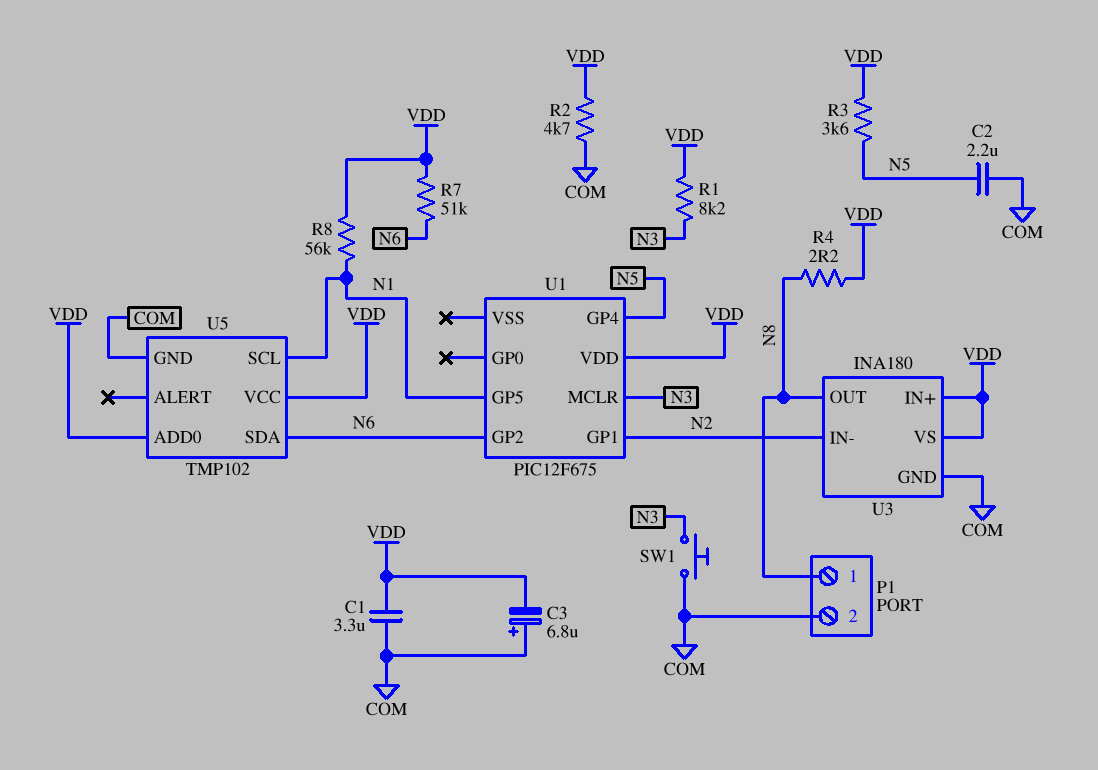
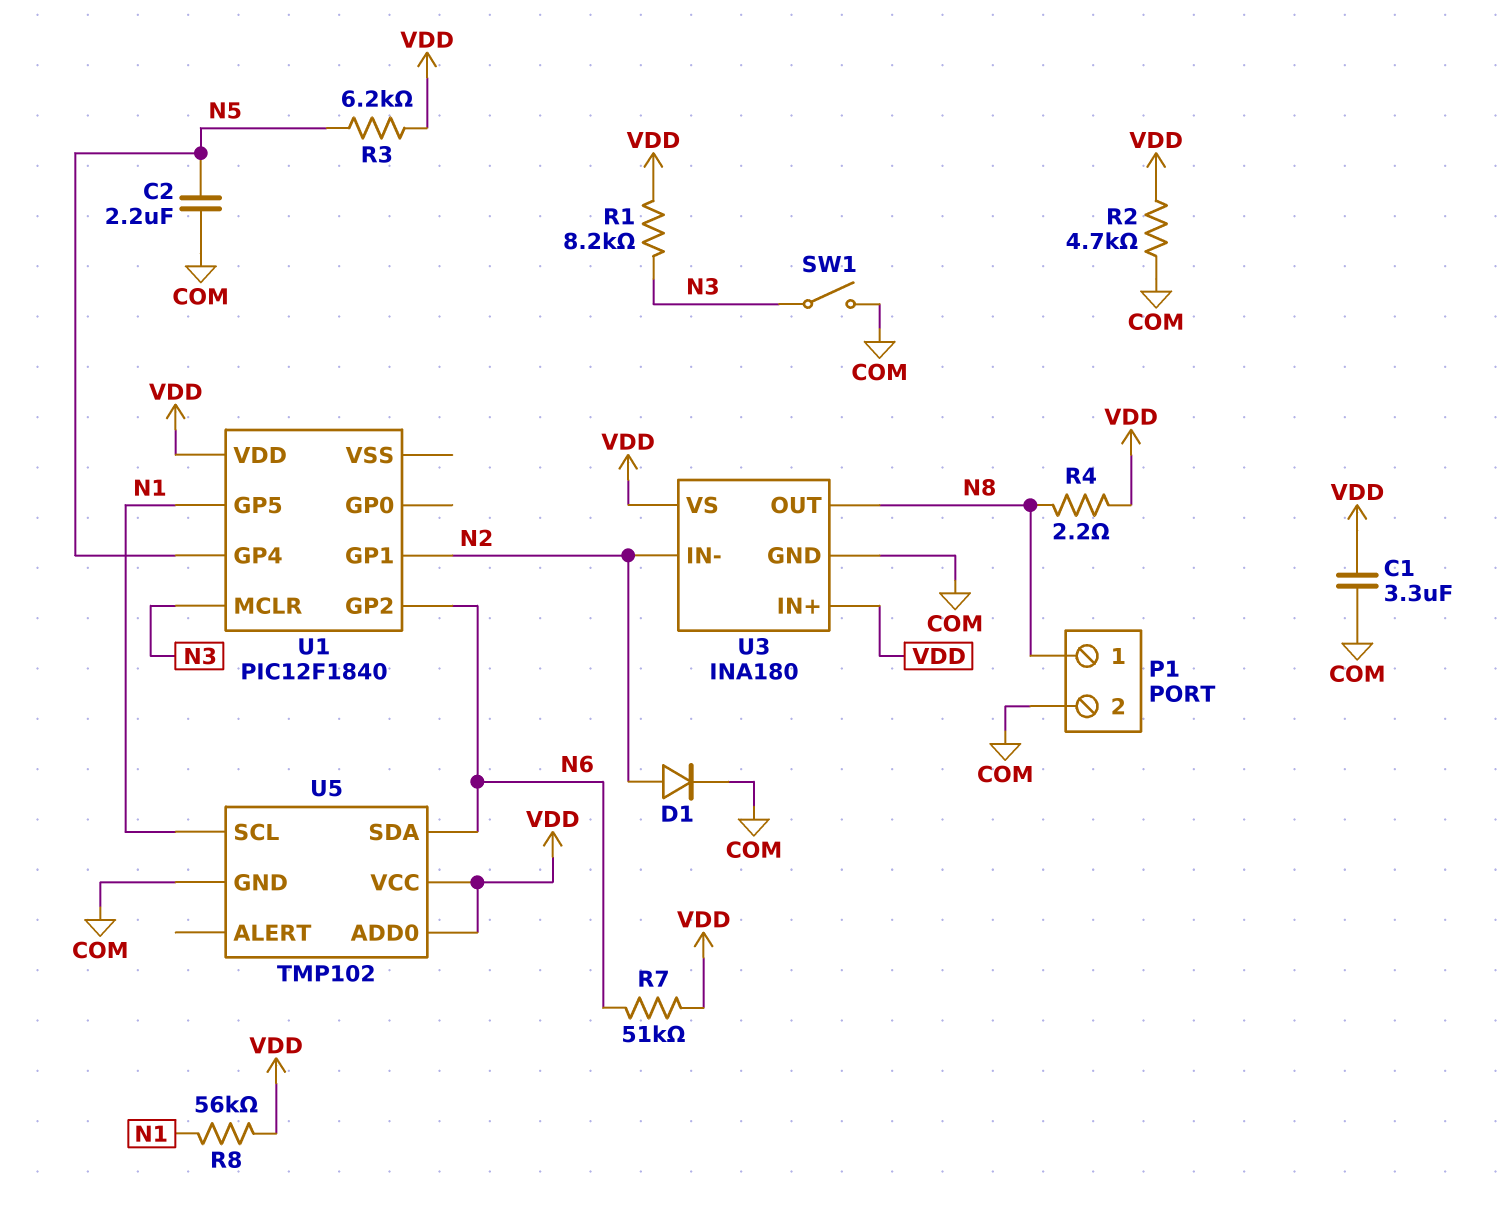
C3: 6.8uF (plus COM, minus VDD) -> none
D1: none -> diode (A N2, K COM)
R3: 3.6k (N5, VDD) -> 6.2k (N5, VDD)
SW1: button (COM, N3) -> switch (COM, N3)
U1: PIC12F675 -> PIC12F1840

